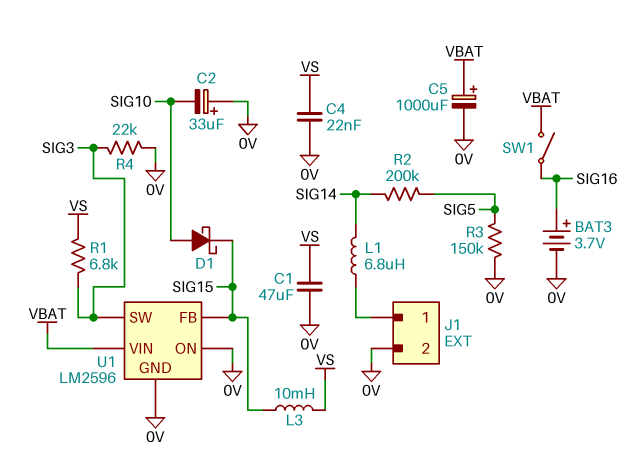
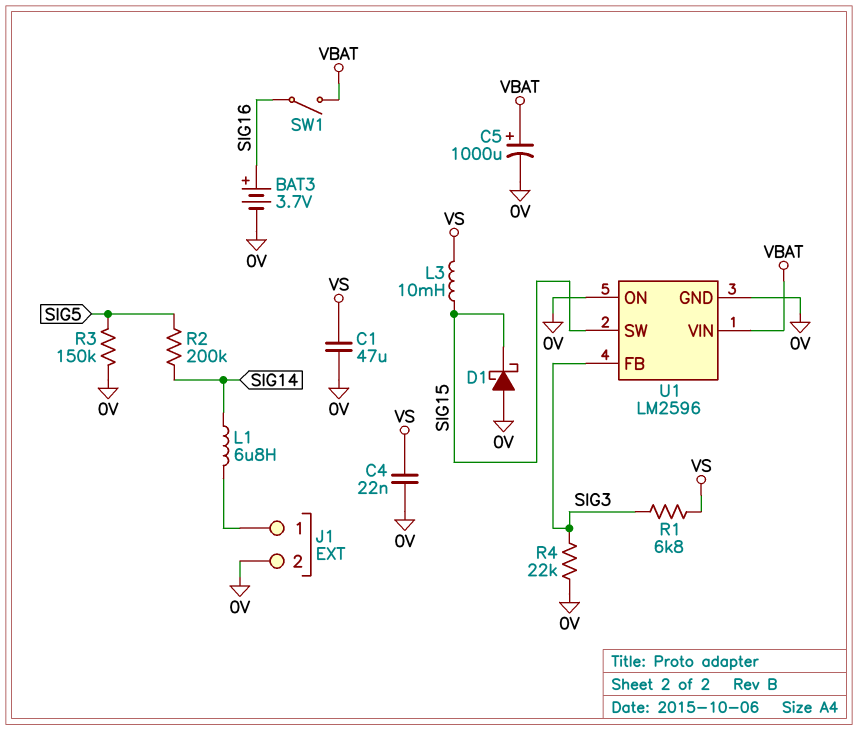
C2: 33uF (plus 0V, minus SIG10) -> none
D1: schottky (A SIG10, K SIG15) -> schottky (A 0V, K SIG15)
U1 pin FB: SIG15 -> SIG3
U1 pin SW: SIG3 -> SIG15

